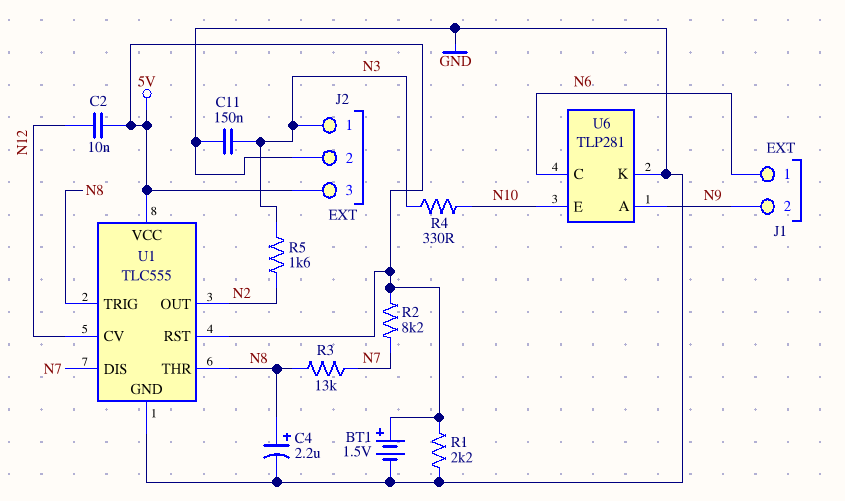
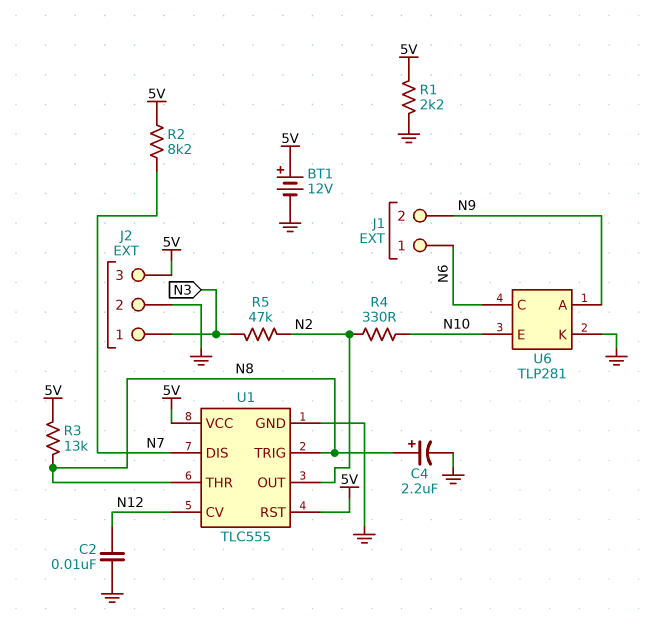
BT1: 1.5V (plus 5V, minus GND) -> 12V (plus 5V, minus GND)
C2: 10nF (5V, N12) -> 10nF (GND, N12)
C11: 150nF (GND, N3) -> none
R3: 13k (N7, N8) -> 13k (5V, N8)
R4: 330 (N3, N10) -> 330 (N2, N10)
R5: 1.6k (N2, N3) -> 47k (N2, N3)

